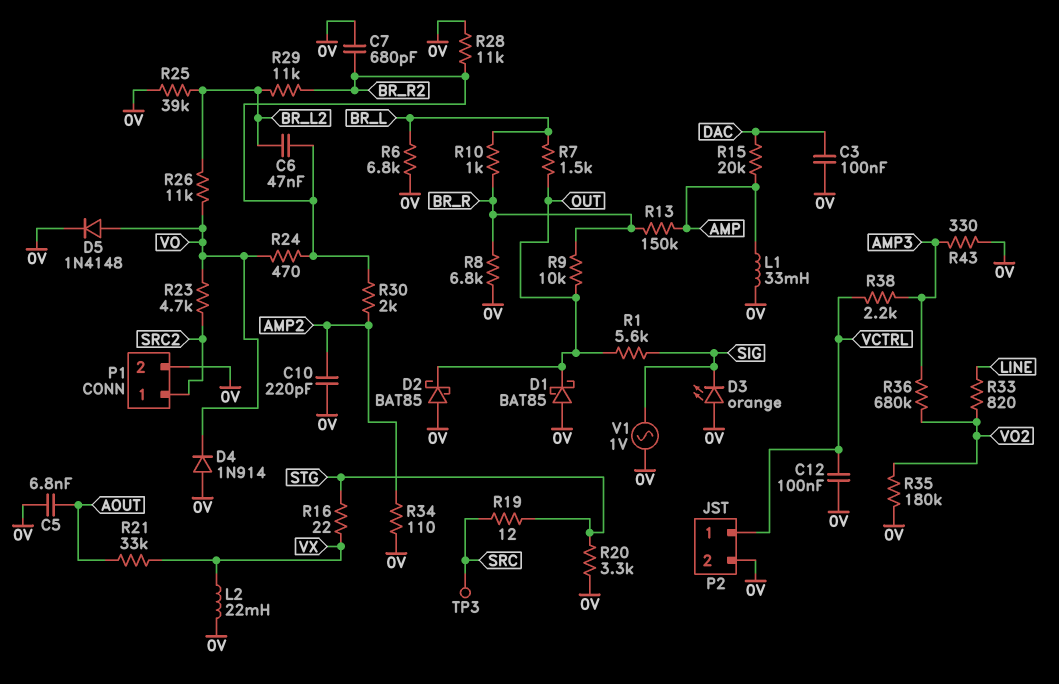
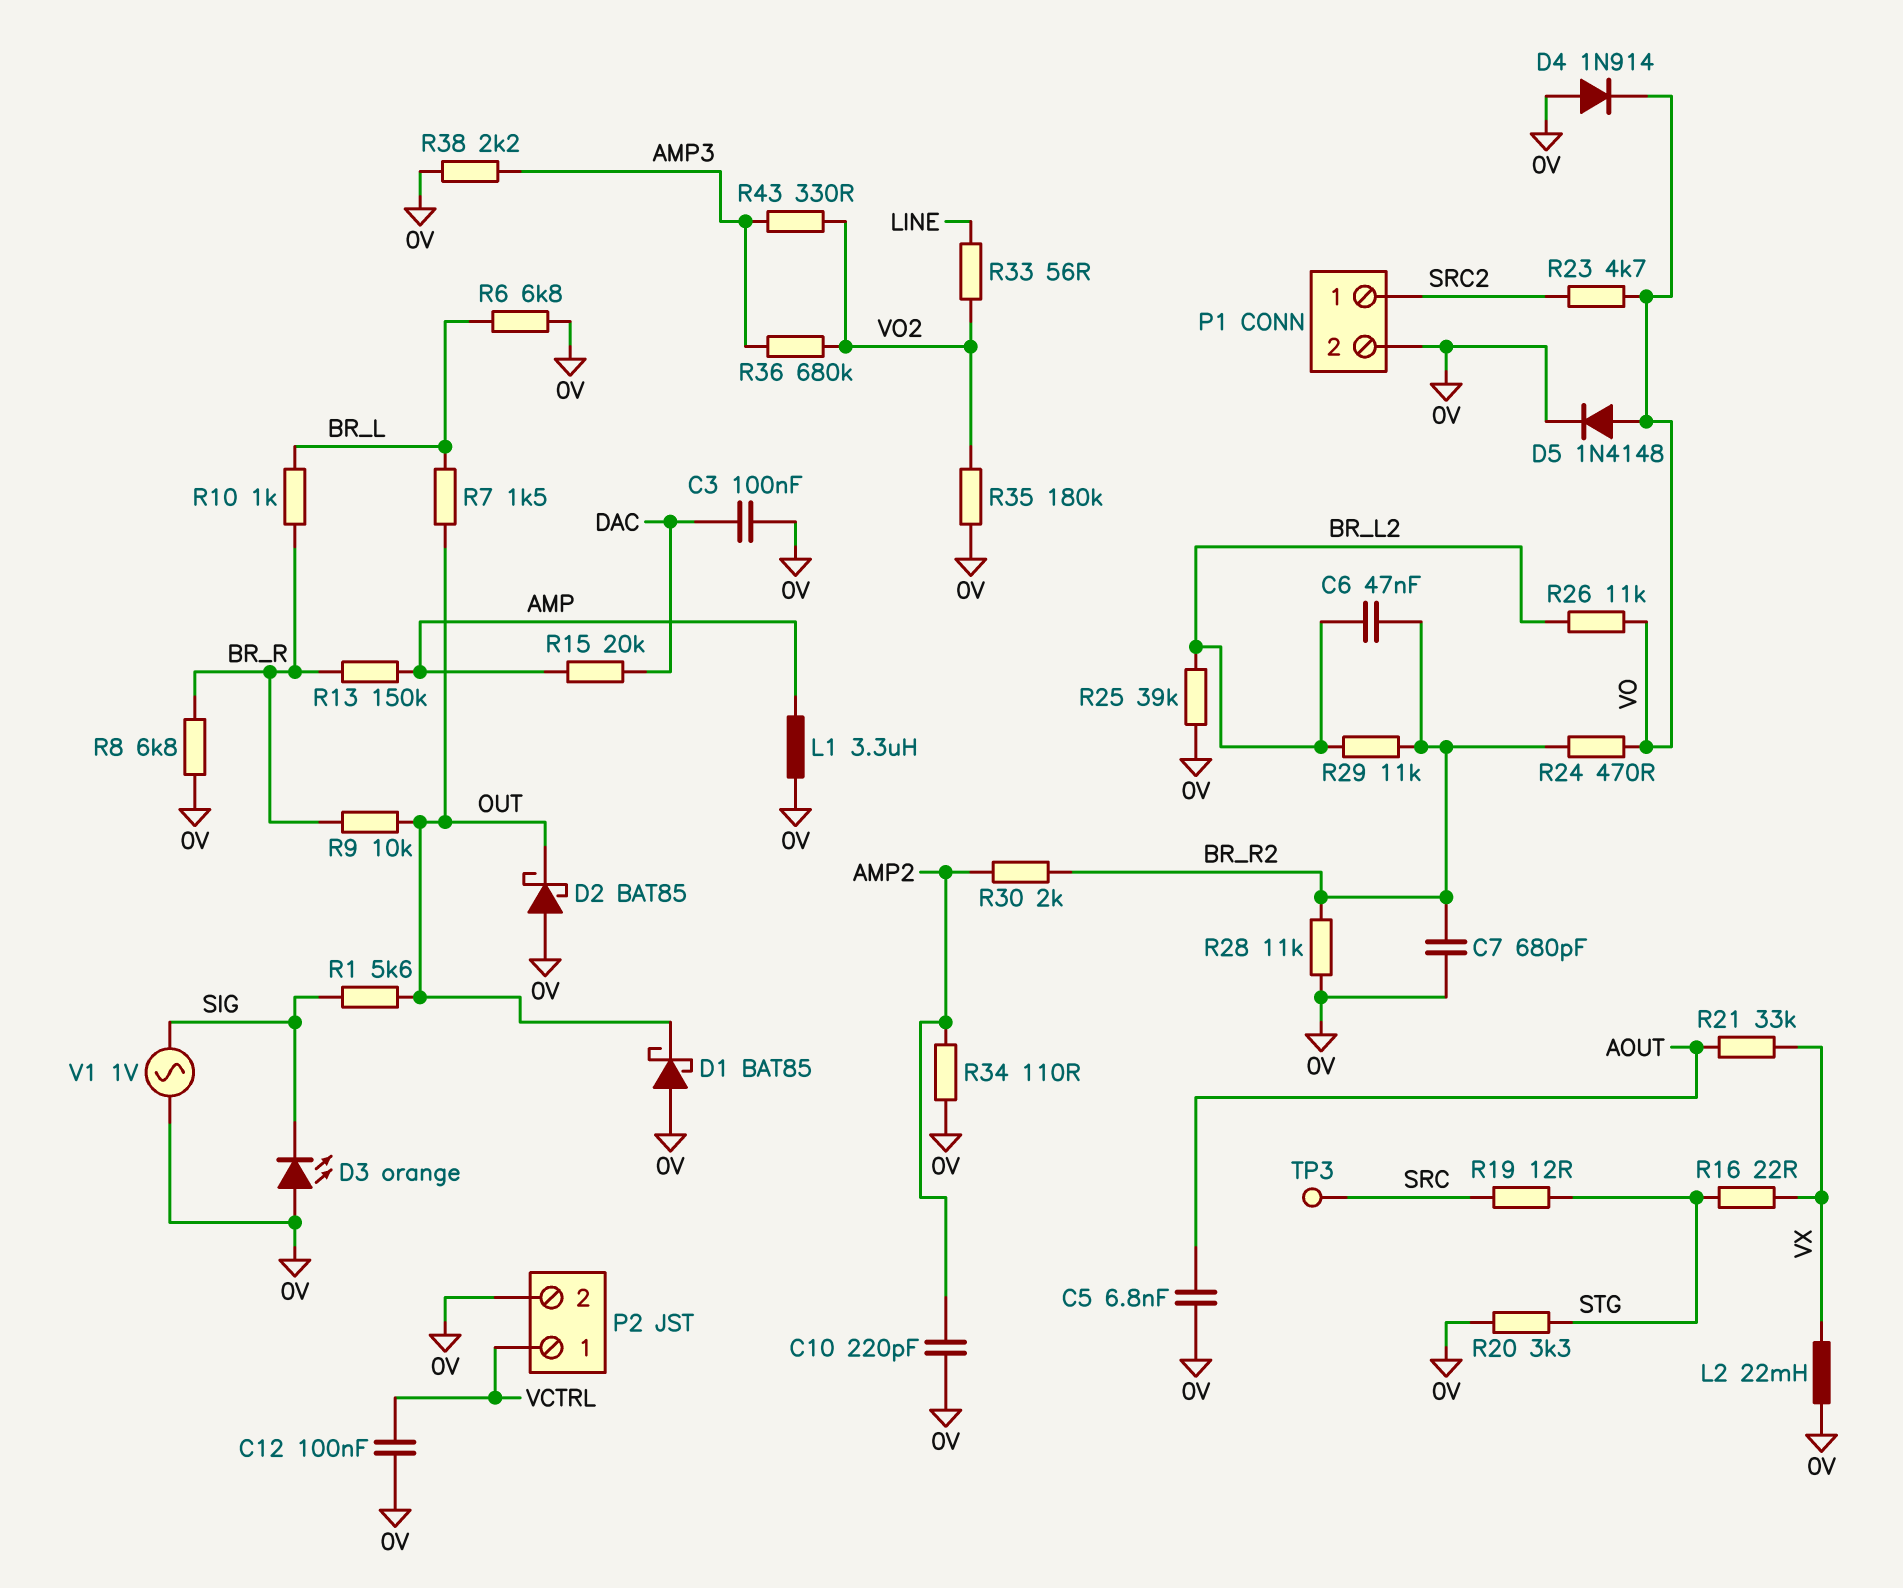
L1: 33mH (0V, AMP) -> 3.3uH (0V, AMP)
R33: 820 (LINE, VO2) -> 56 (LINE, VO2)
R38: 2.2k (AMP3, VCTRL) -> 2.2k (0V, AMP3)
R43: 330 (0V, AMP3) -> 330 (AMP3, VO2)

